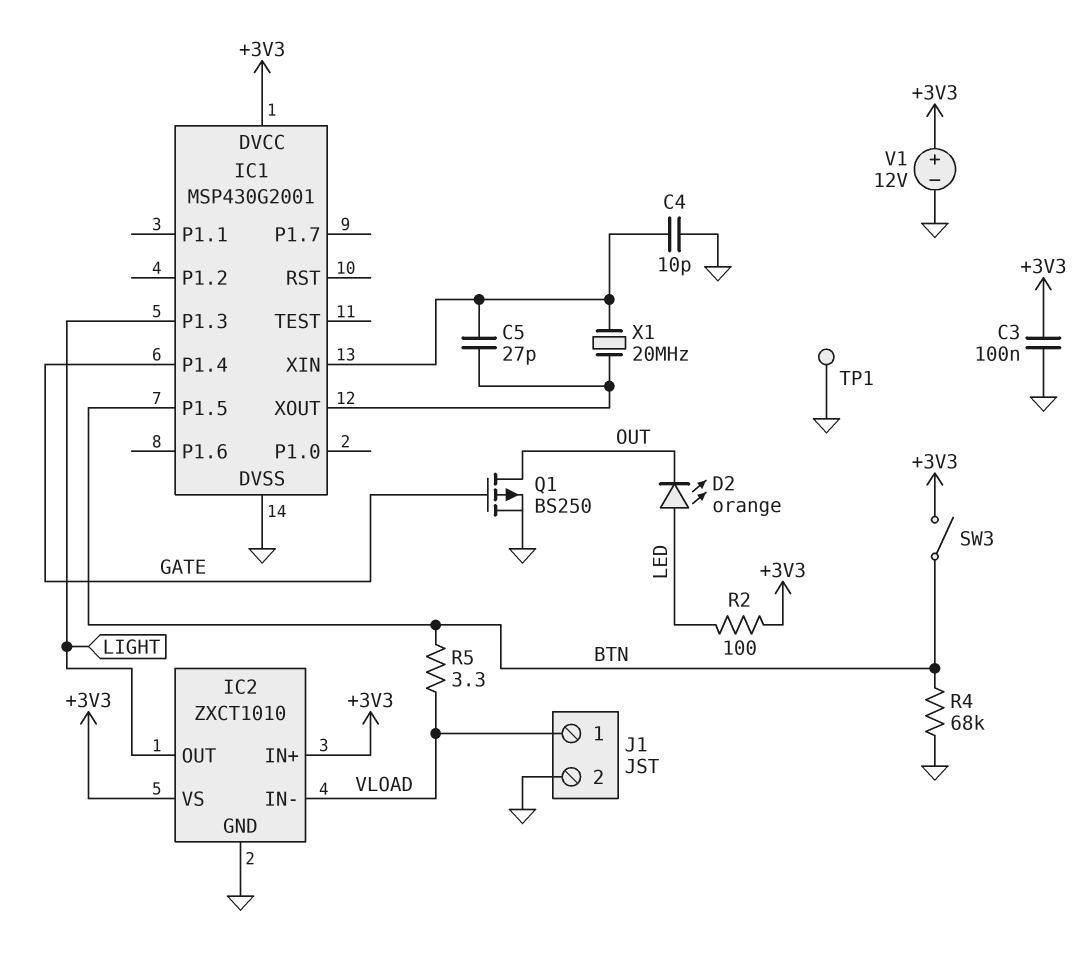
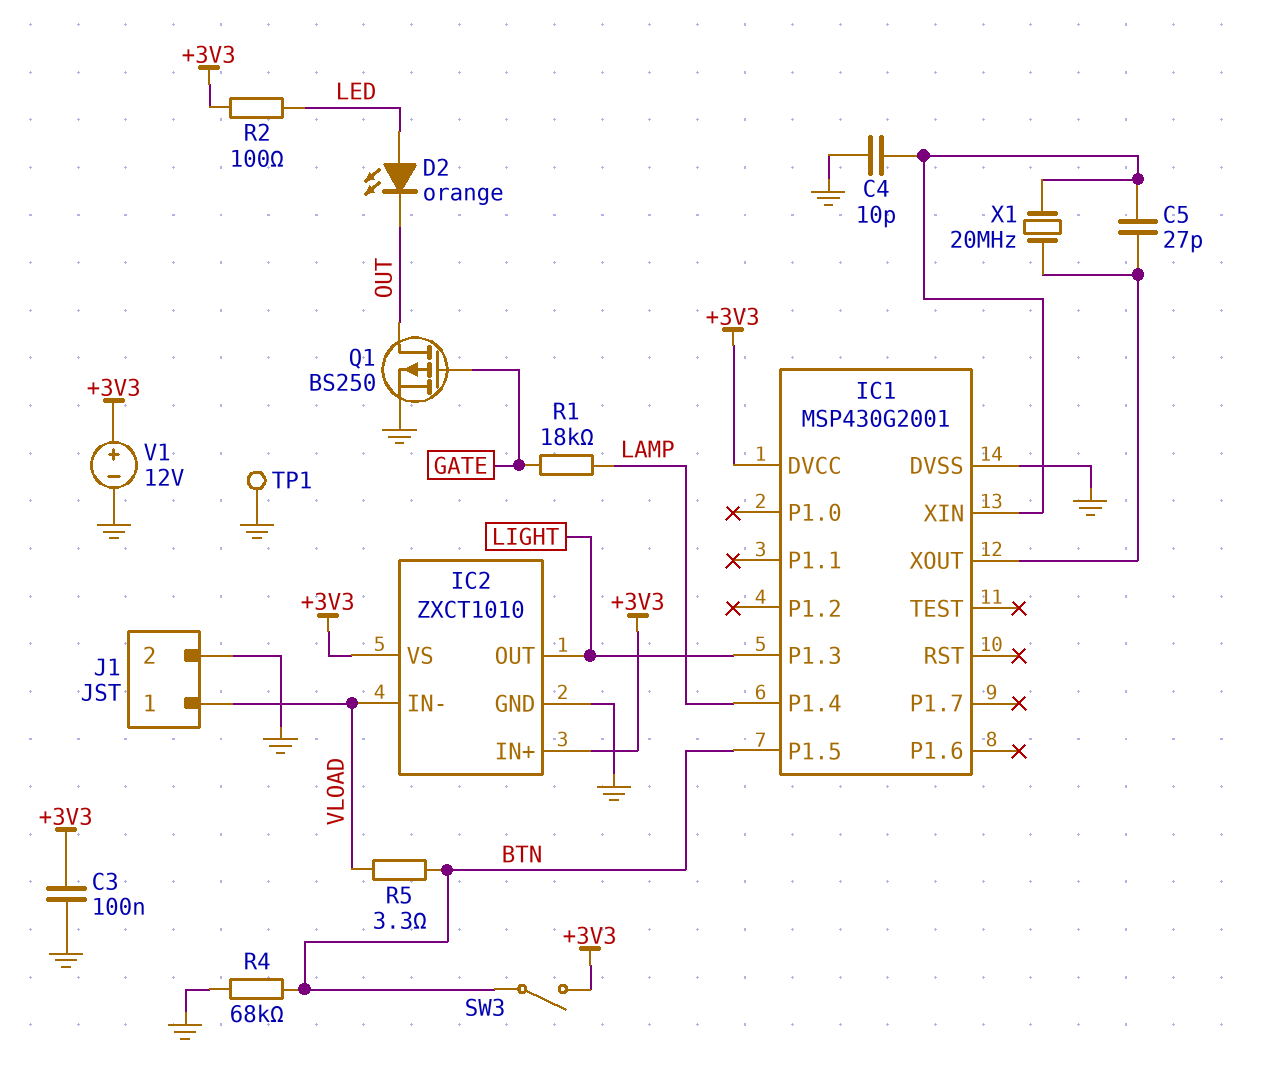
IC1 pin P1.4: GATE -> LAMP
R1: none -> 18k (GATE, LAMP)

